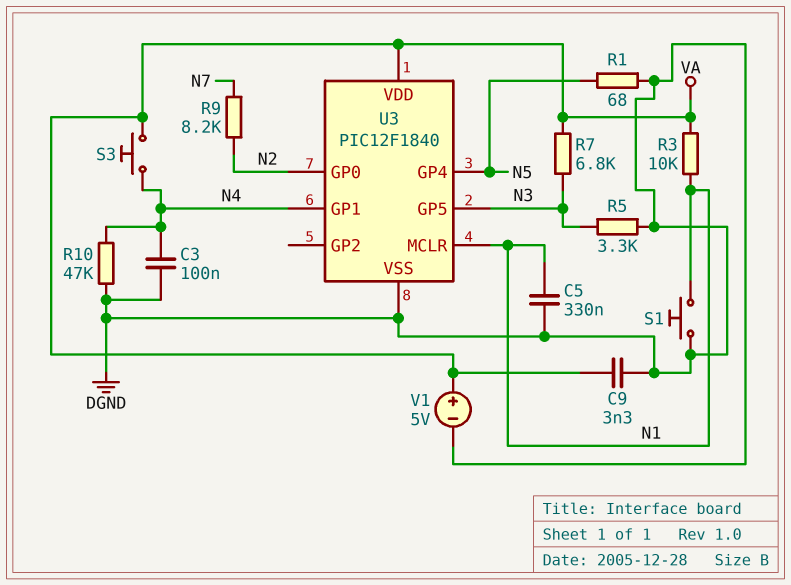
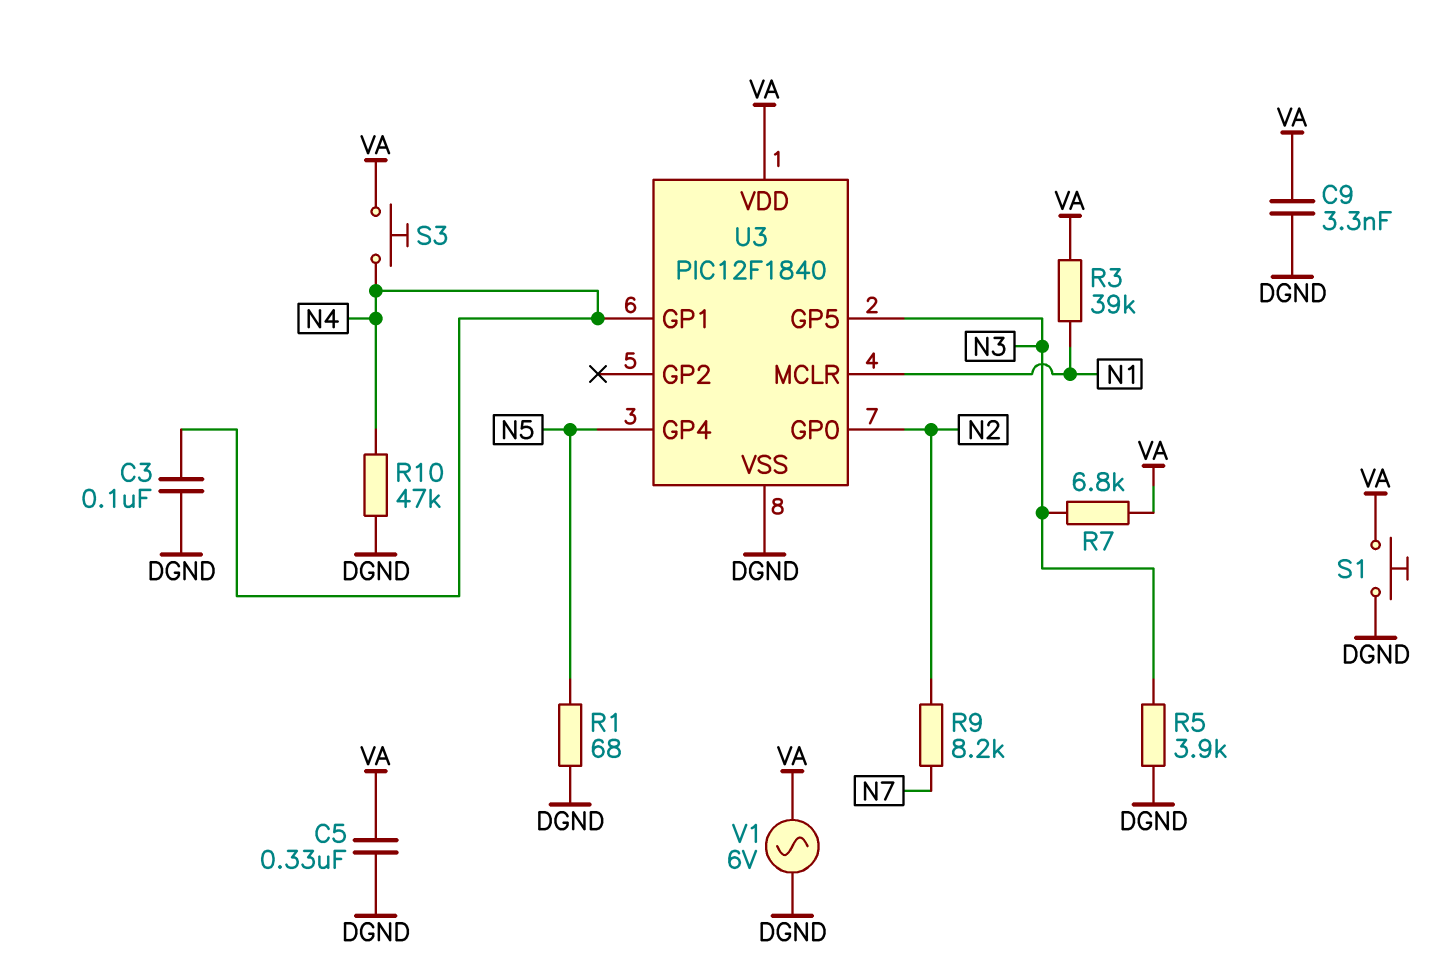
C5: 330nF (DGND, N1) -> 330nF (DGND, VA)
R3: 10k (N1, VA) -> 39k (N1, VA)
R5: 3.3k (DGND, N3) -> 3.9k (DGND, N3)
S1: button (DGND, N1) -> button (DGND, VA)
V1: 5V (plus VA, minus DGND) -> AC 6V (DGND, VA)

